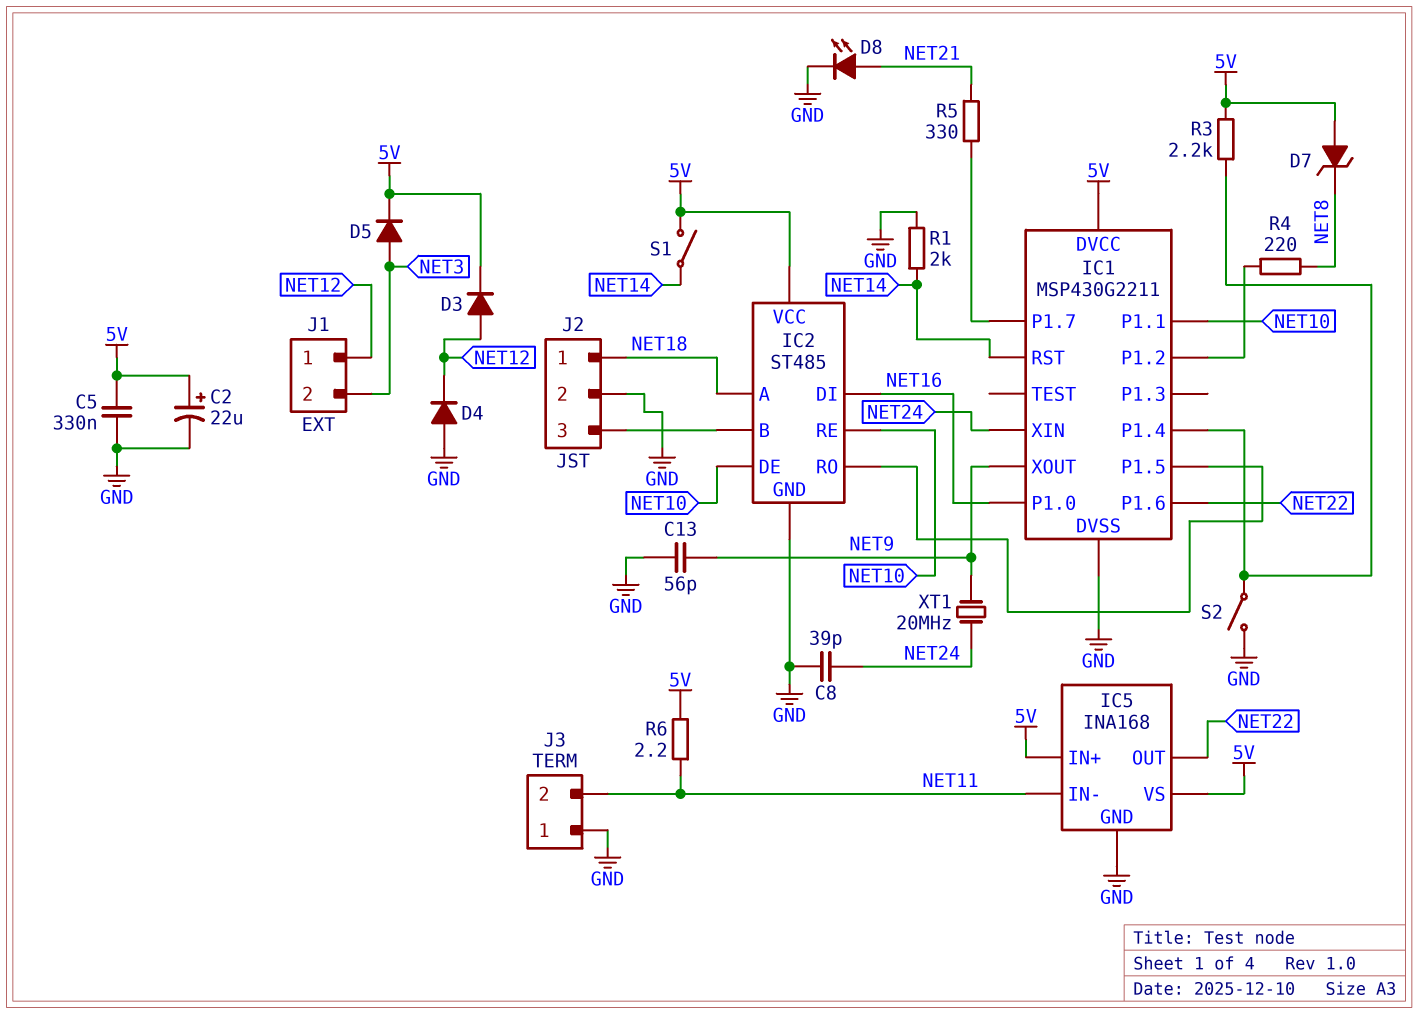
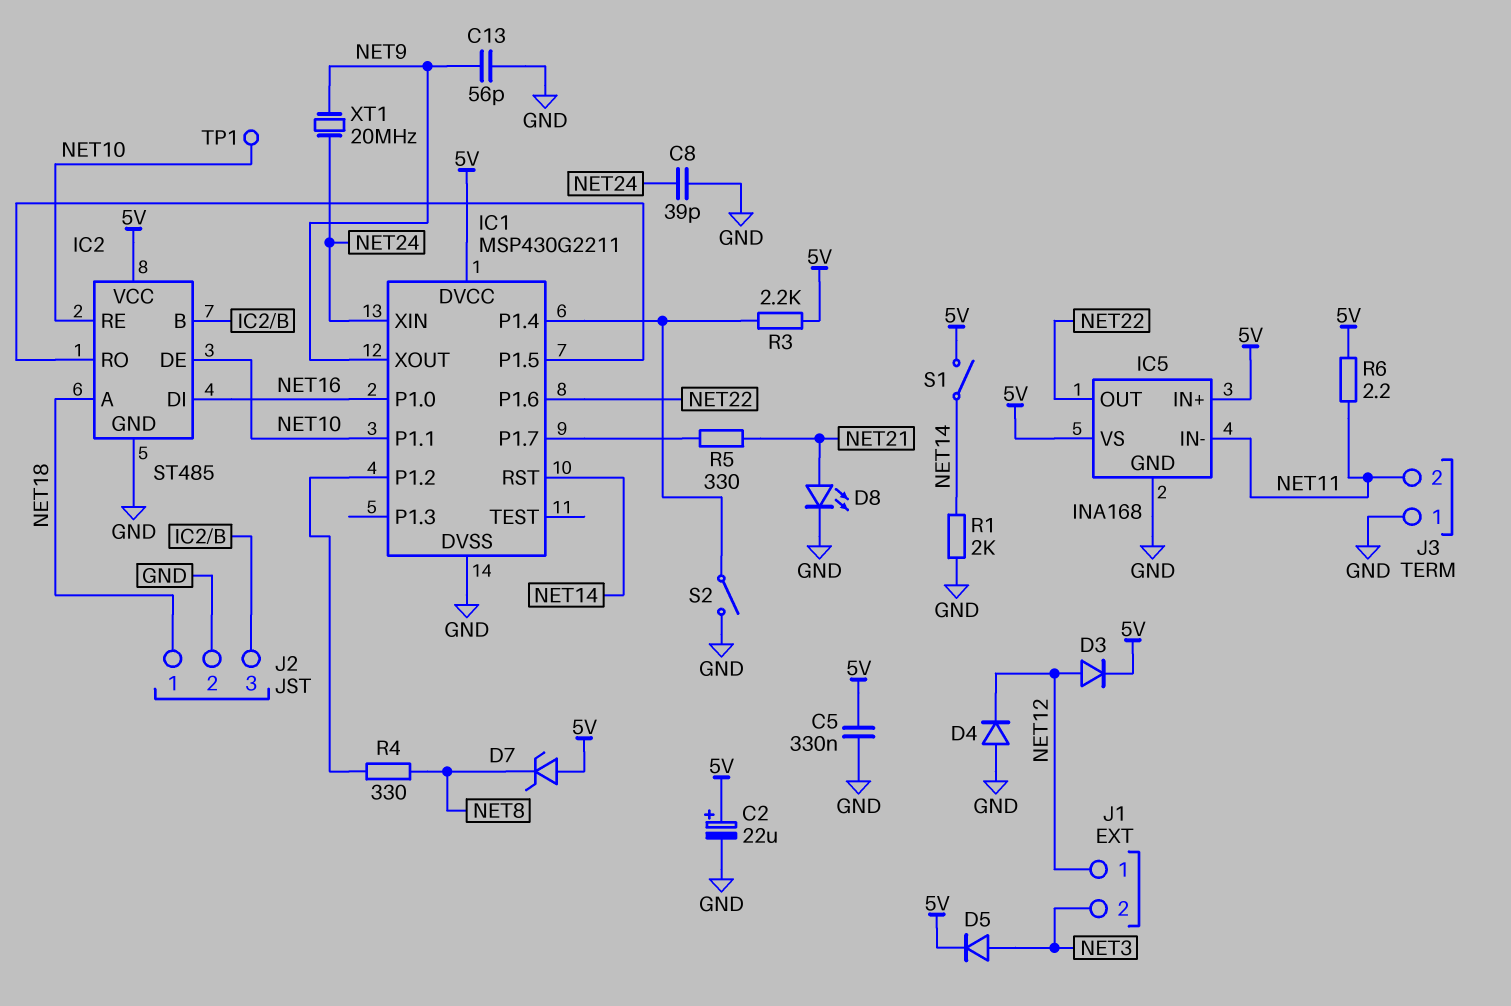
R4: 220 (IC1/P1.2, NET8) -> 330 (IC1/P1.2, NET8)
TP1: none -> test point (NET10)

